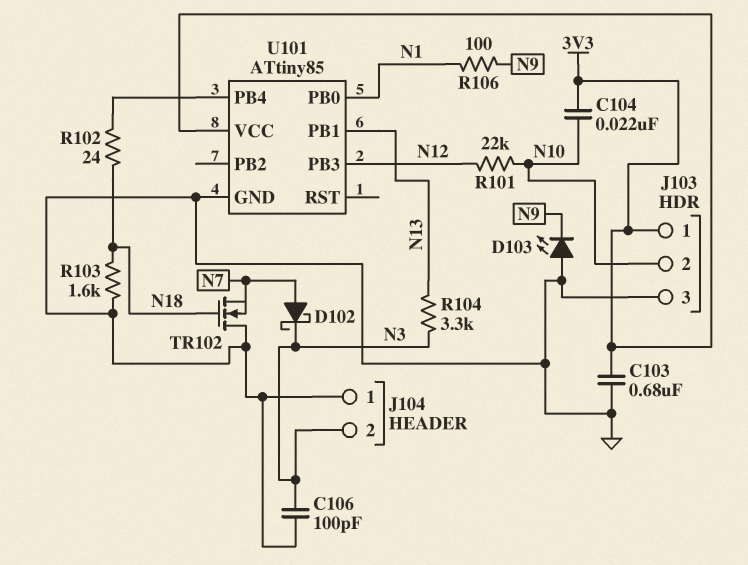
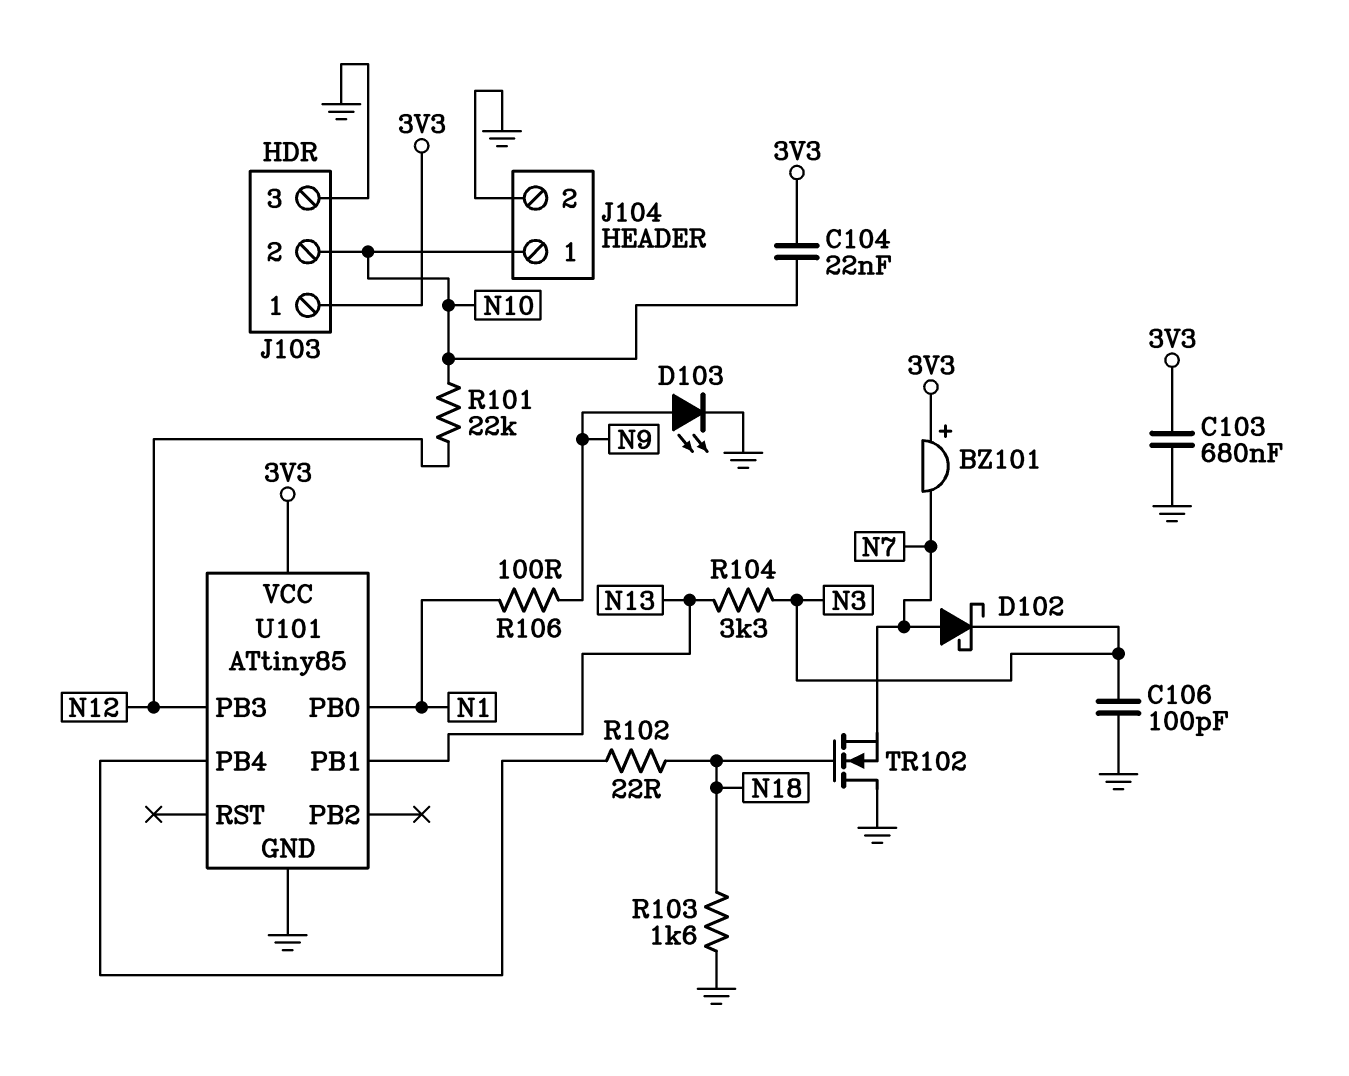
BZ101: none -> buzzer (plus 3V3, minus N7)
D103: LED (A GND, K N9) -> LED (A N9, K GND)
J104 pin 1: GND -> N10
J104 pin 2: N3 -> GND
R102: 24 (N18, U101/PB4) -> 22 (N18, U101/PB4)

